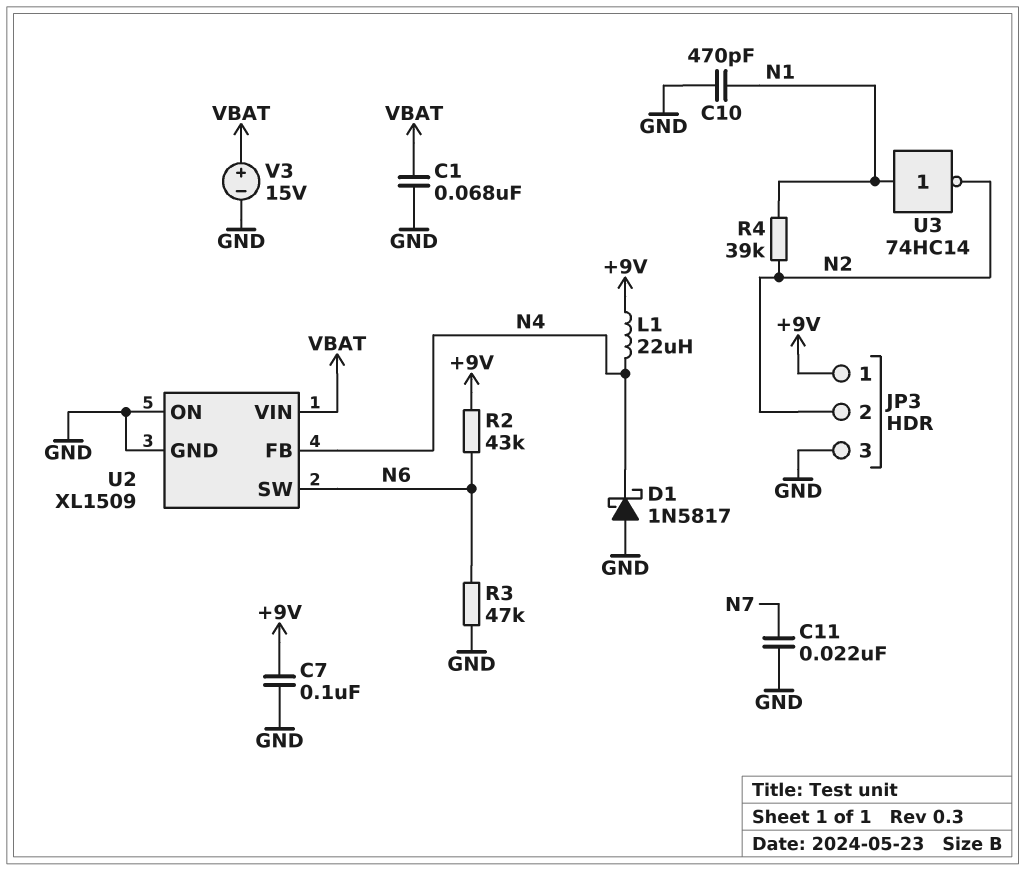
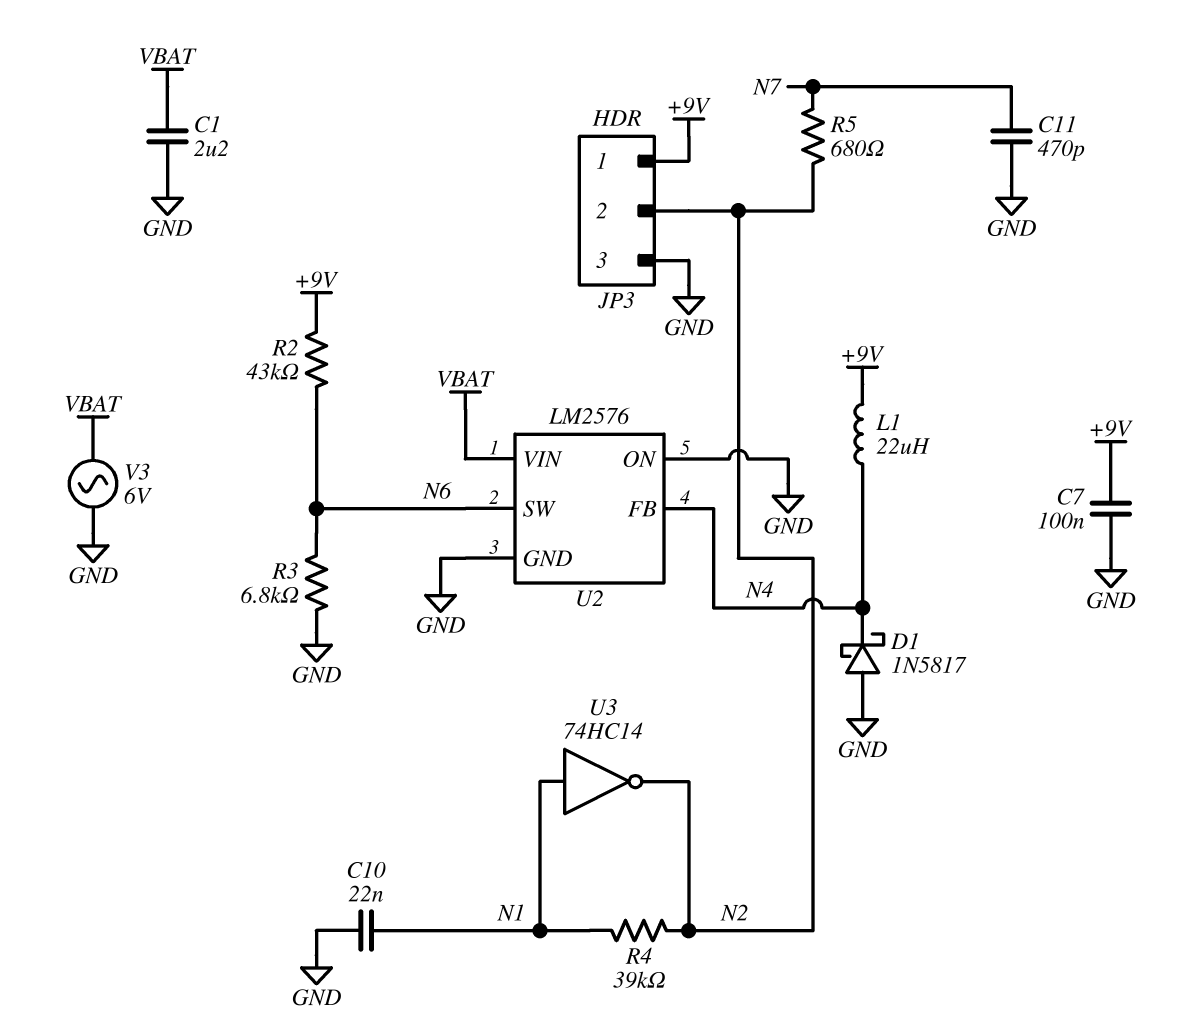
C1: 68nF (GND, VBAT) -> 2.2uF (GND, VBAT)
C10: 470pF (GND, N1) -> 22nF (GND, N1)
C11: 22nF (GND, N7) -> 470pF (GND, N7)
R3: 47k (GND, N6) -> 6.8k (GND, N6)
R5: none -> 680 (N2, N7)
U2: XL1509 -> LM2576
V3: 15V (plus VBAT, minus GND) -> AC 6V (GND, VBAT)

